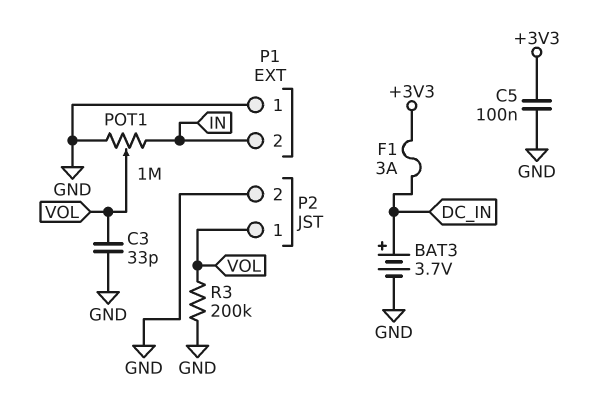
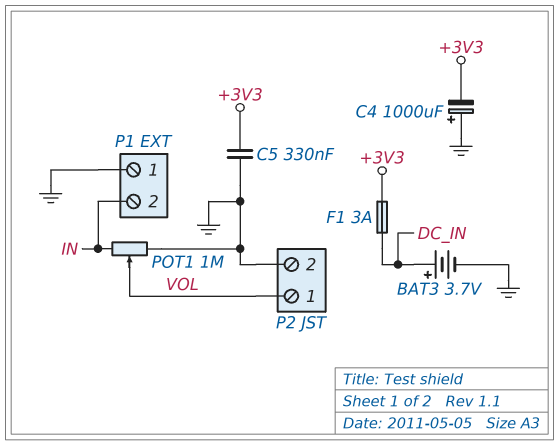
C3: 33pF (GND, VOL) -> none
C4: none -> 1000uF (plus GND, minus +3V3)
C5: 100nF (+3V3, GND) -> 330nF (+3V3, GND)
R3: 200k (GND, VOL) -> none

